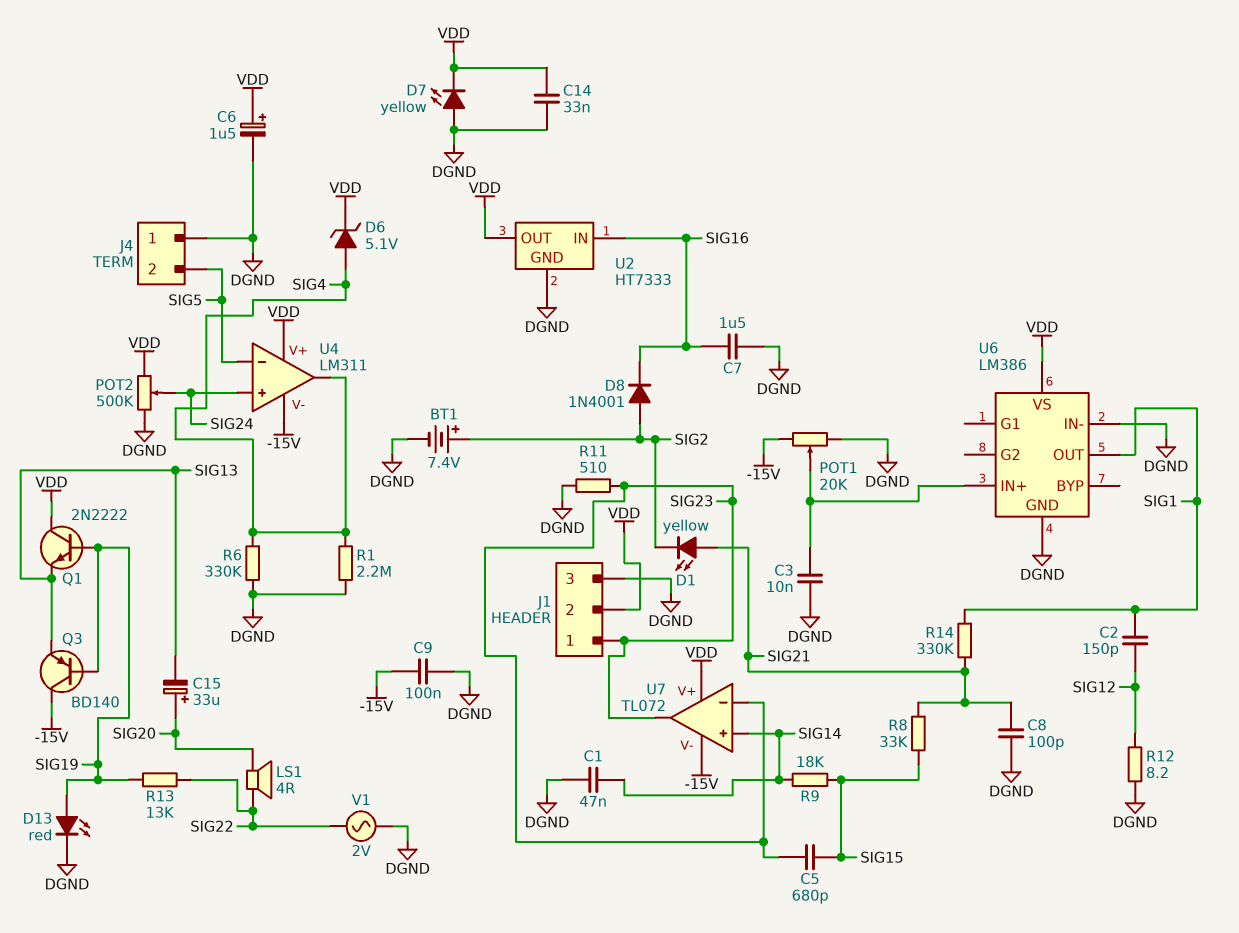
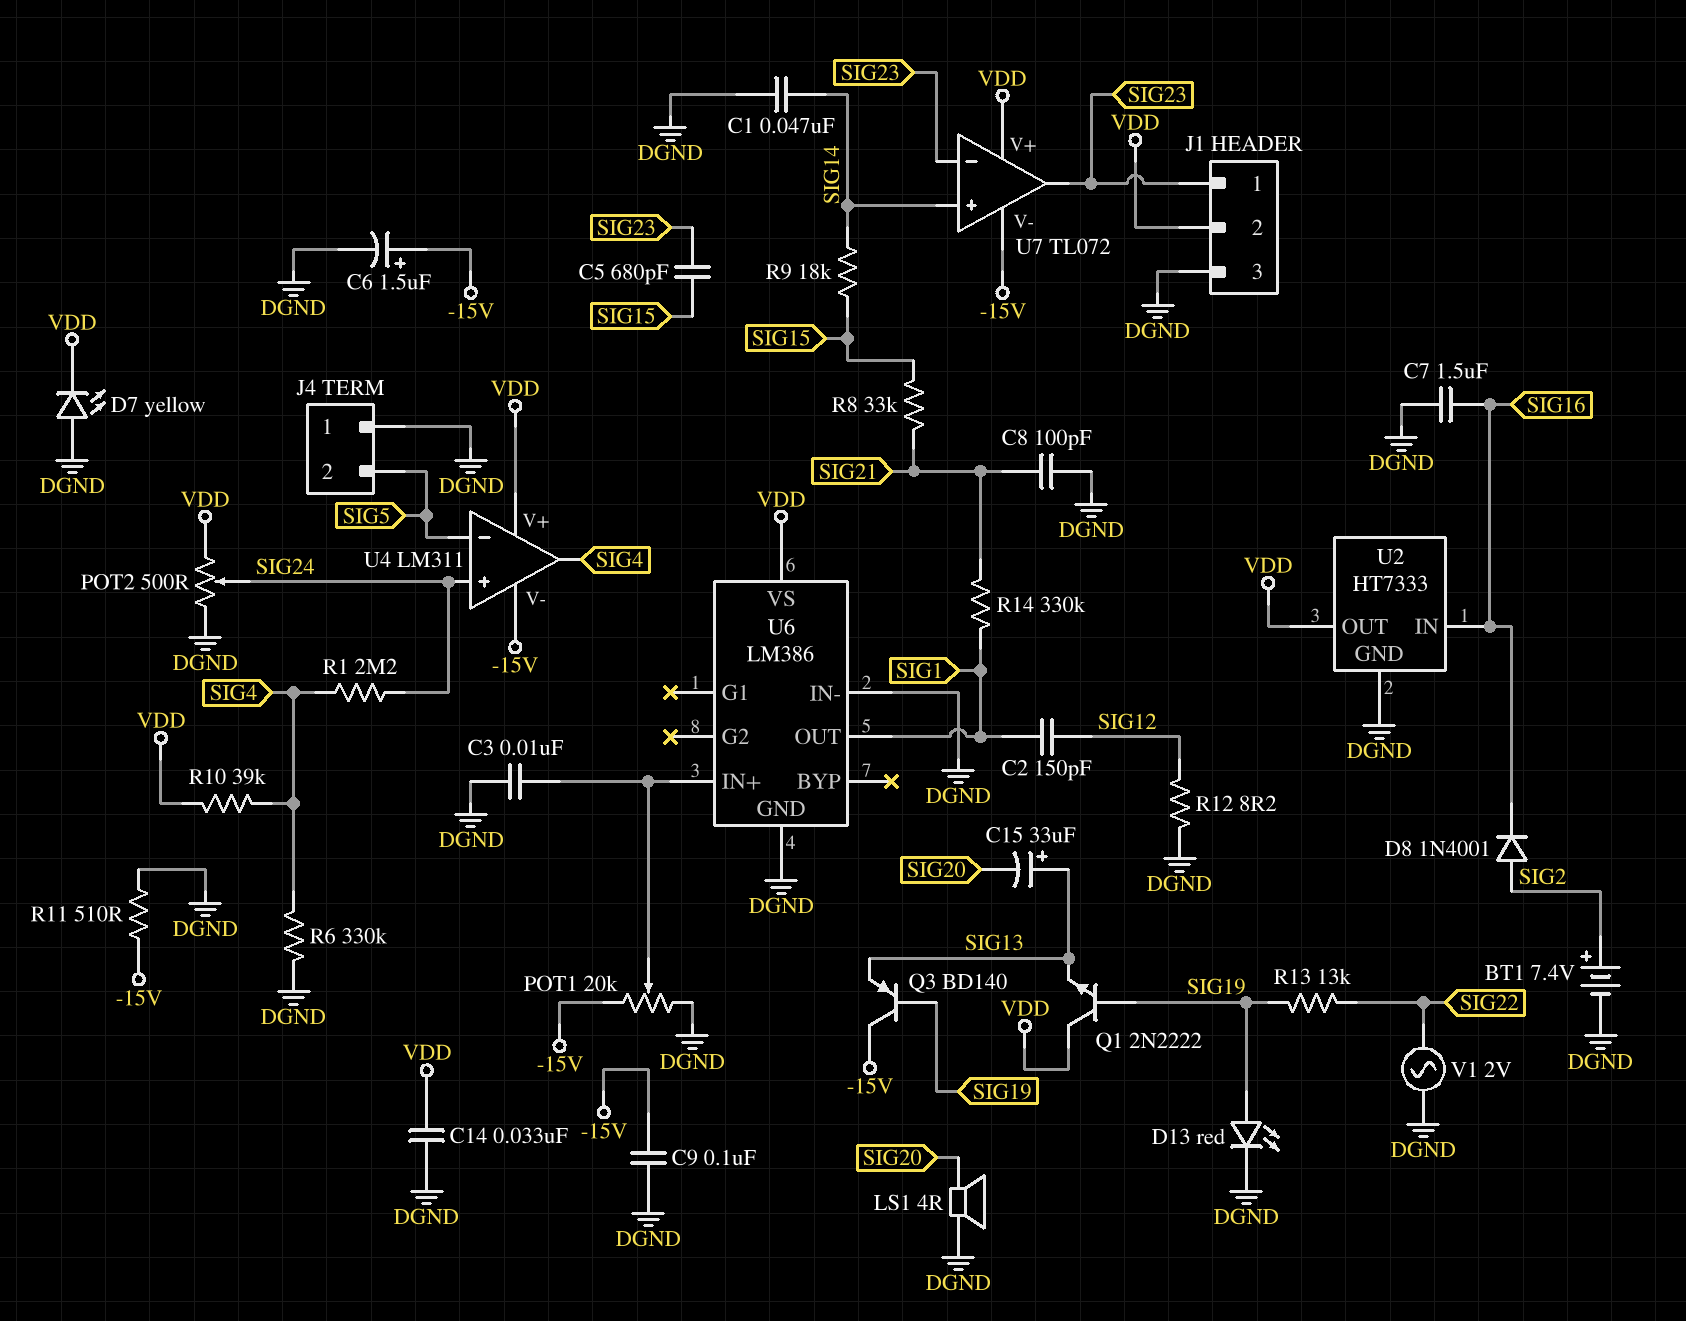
C6: 1.5uF (plus VDD, minus DGND) -> 1.5uF (plus -15V, minus DGND)
C15: 33uF (plus SIG20, minus SIG13) -> 33uF (plus SIG13, minus SIG20)
D1: LED yellow (A SIG21, K SIG2) -> none
D6: zener 5.1V (A SIG4, K VDD) -> none
LS1: speaker 4R (SIG20, SIG22) -> speaker 4R (DGND, SIG20)
POT2: 500k (DGND, VDD, wiper SIG24) -> 500 (DGND, VDD, wiper SIG24)
R1: 2.2M (DGND, SIG4) -> 2.2M (SIG4, SIG24)
R10: none -> 39k (SIG4, VDD)
R11: 510 (DGND, SIG23) -> 510 (-15V, DGND)

